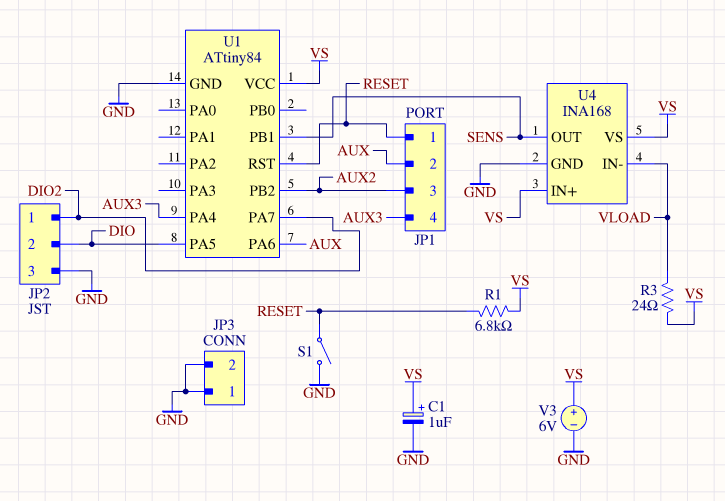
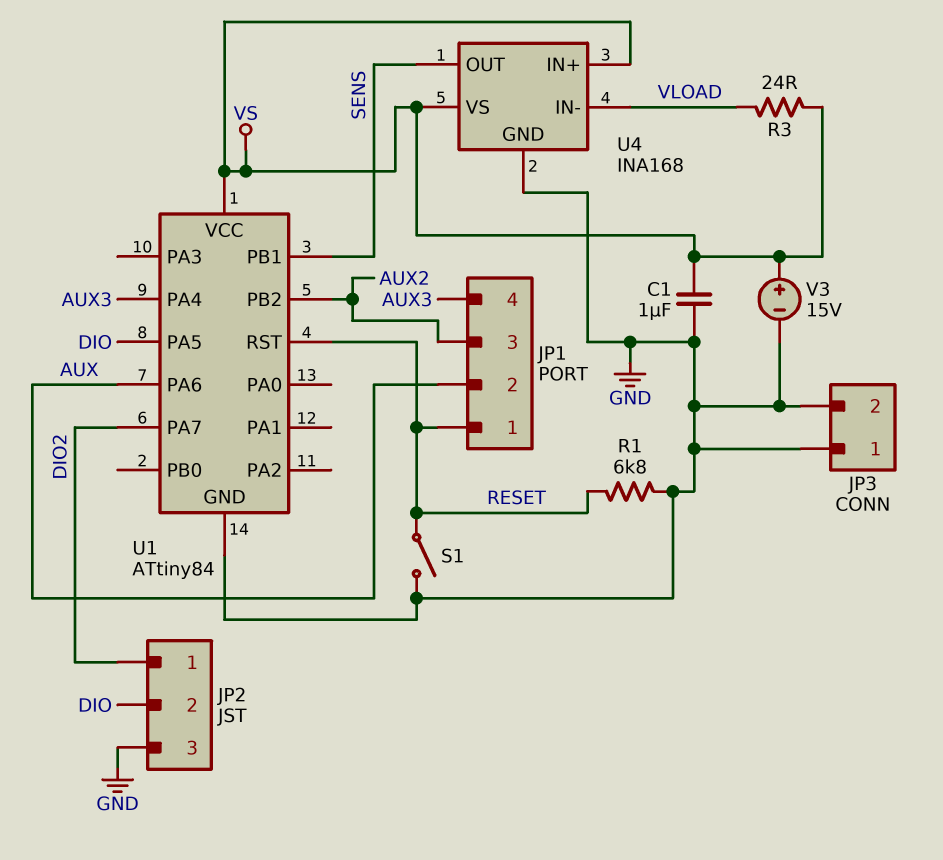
C1: 1uF (plus VS, minus GND) -> 1uF (GND, VS)
R1: 6.8k (RESET, VS) -> 6.8k (GND, RESET)
V3: 6V (plus VS, minus GND) -> 15V (plus VS, minus GND)

